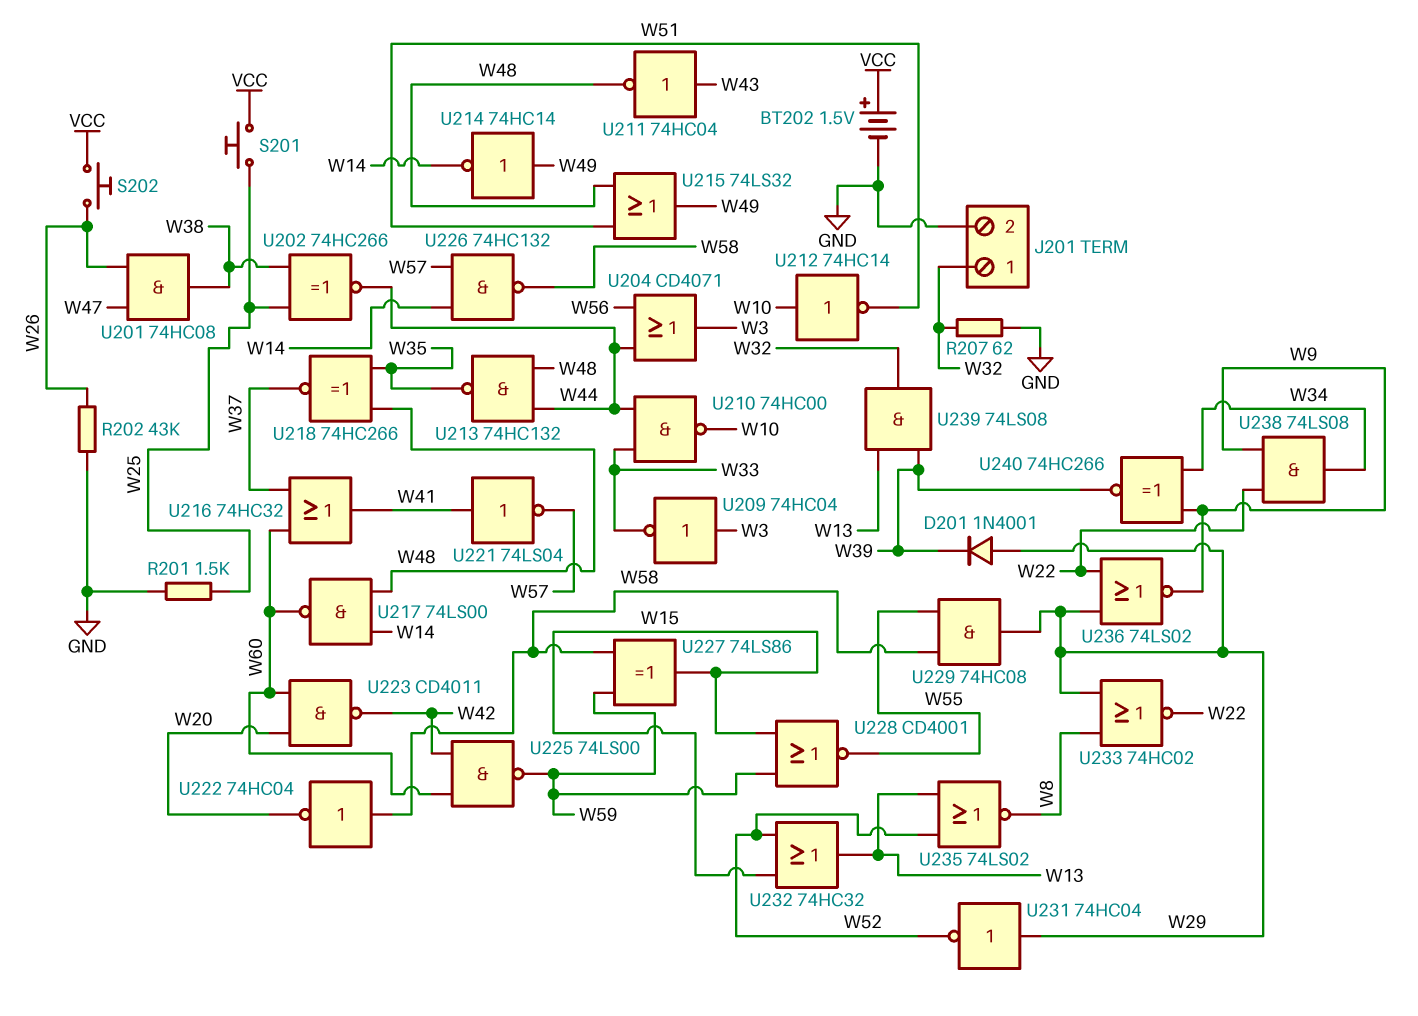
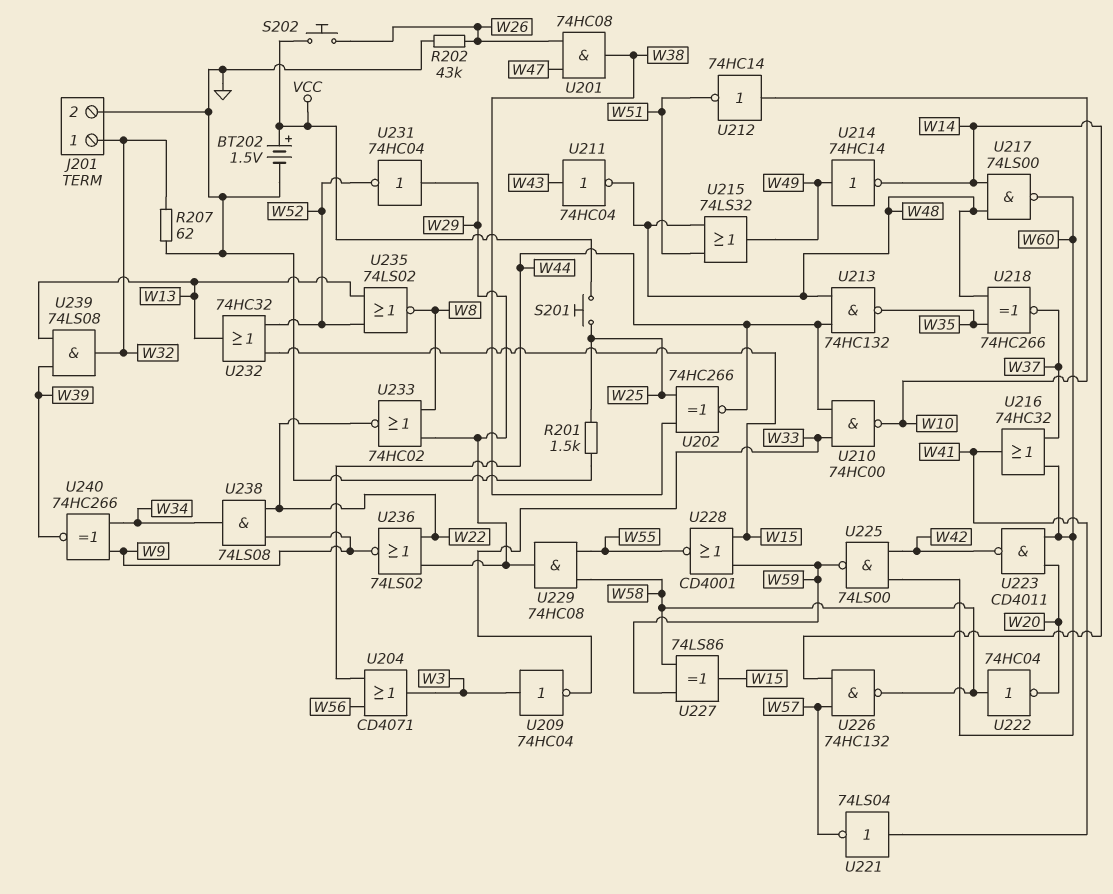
D201: diode 1N4001 (A W29, K W39) -> none

